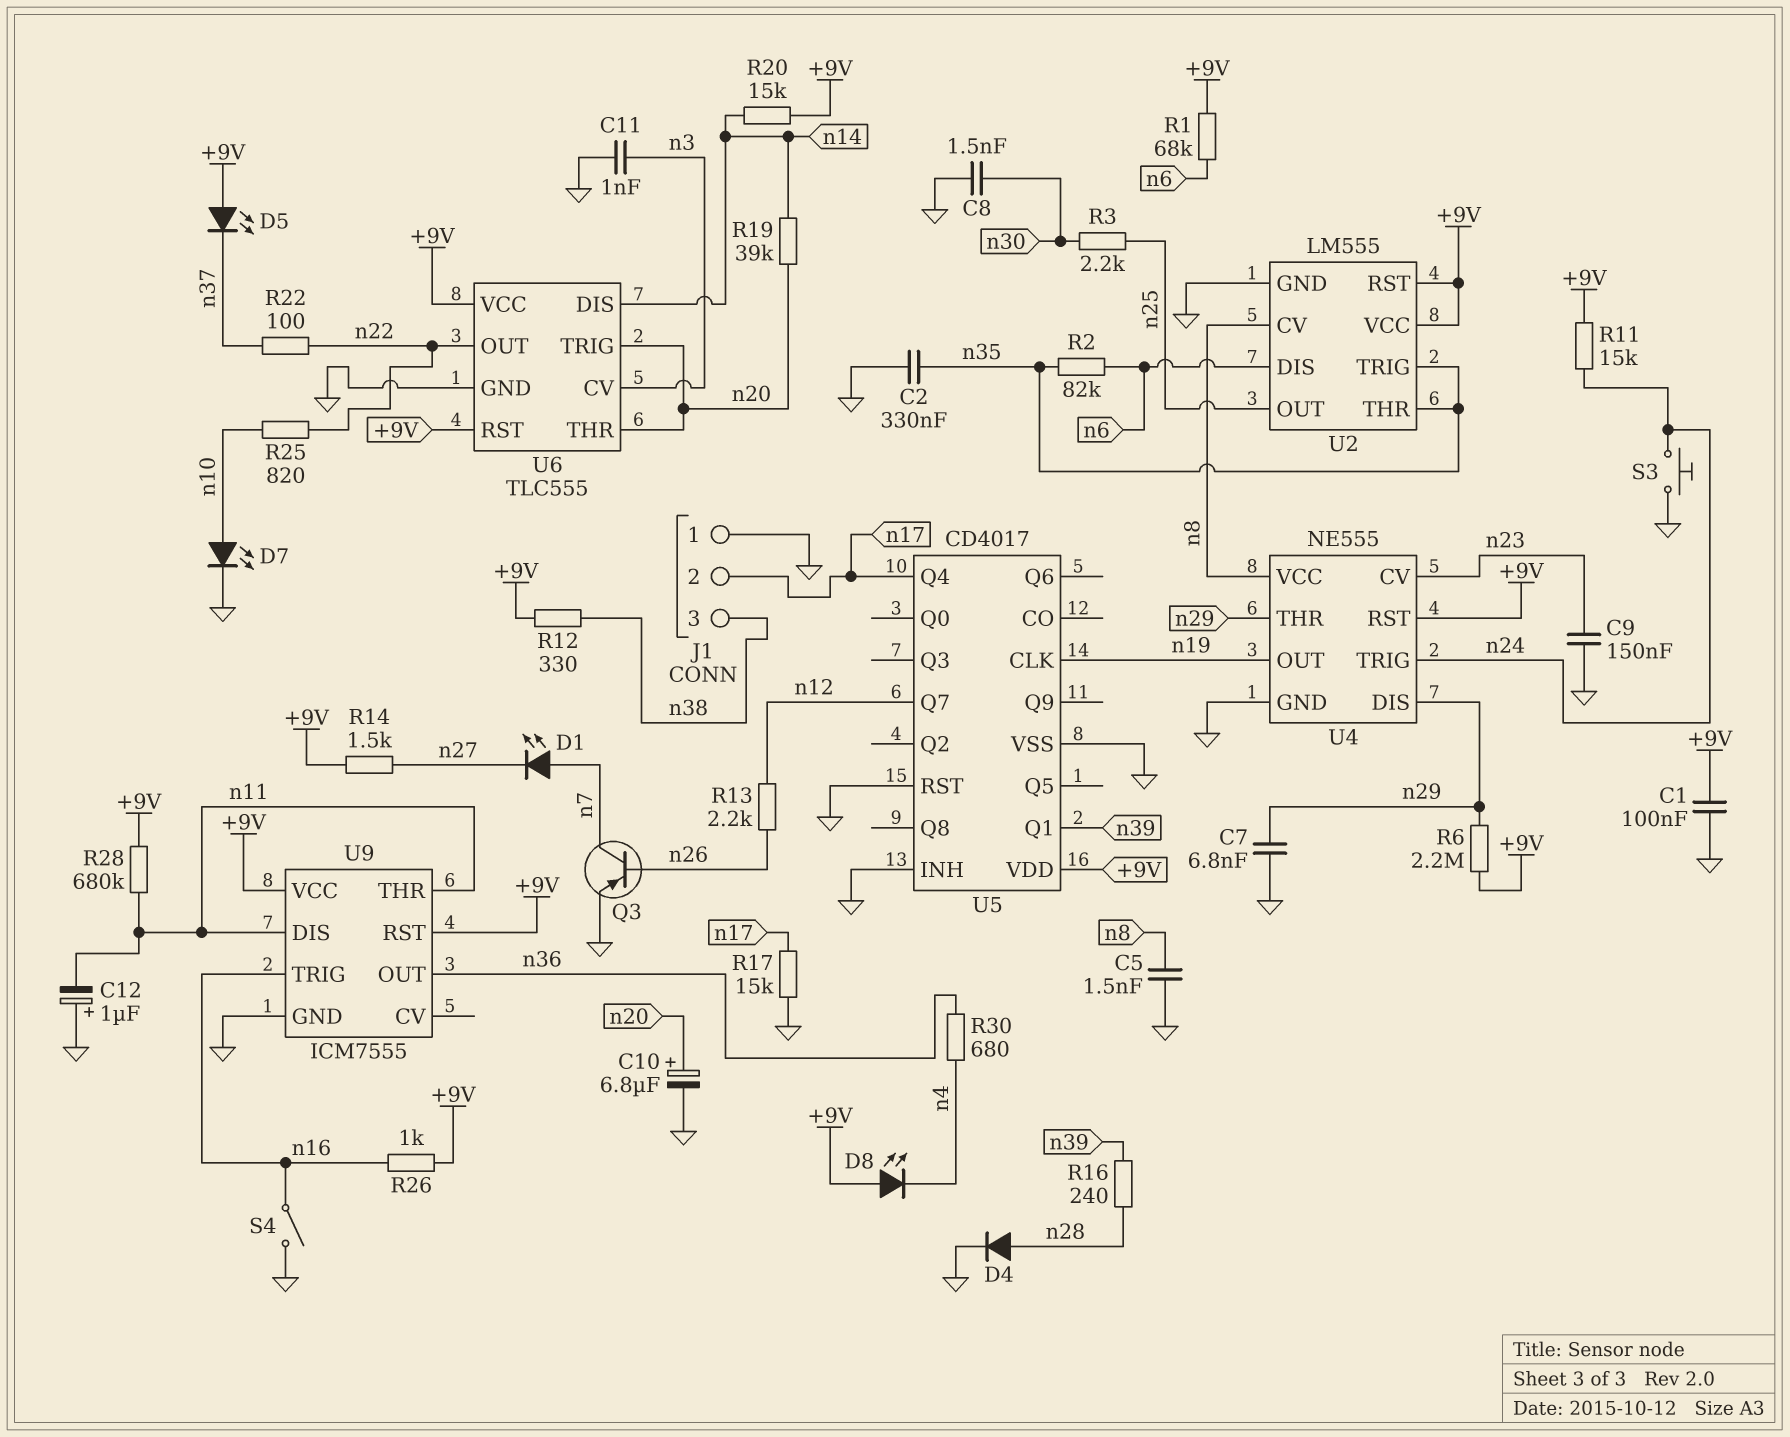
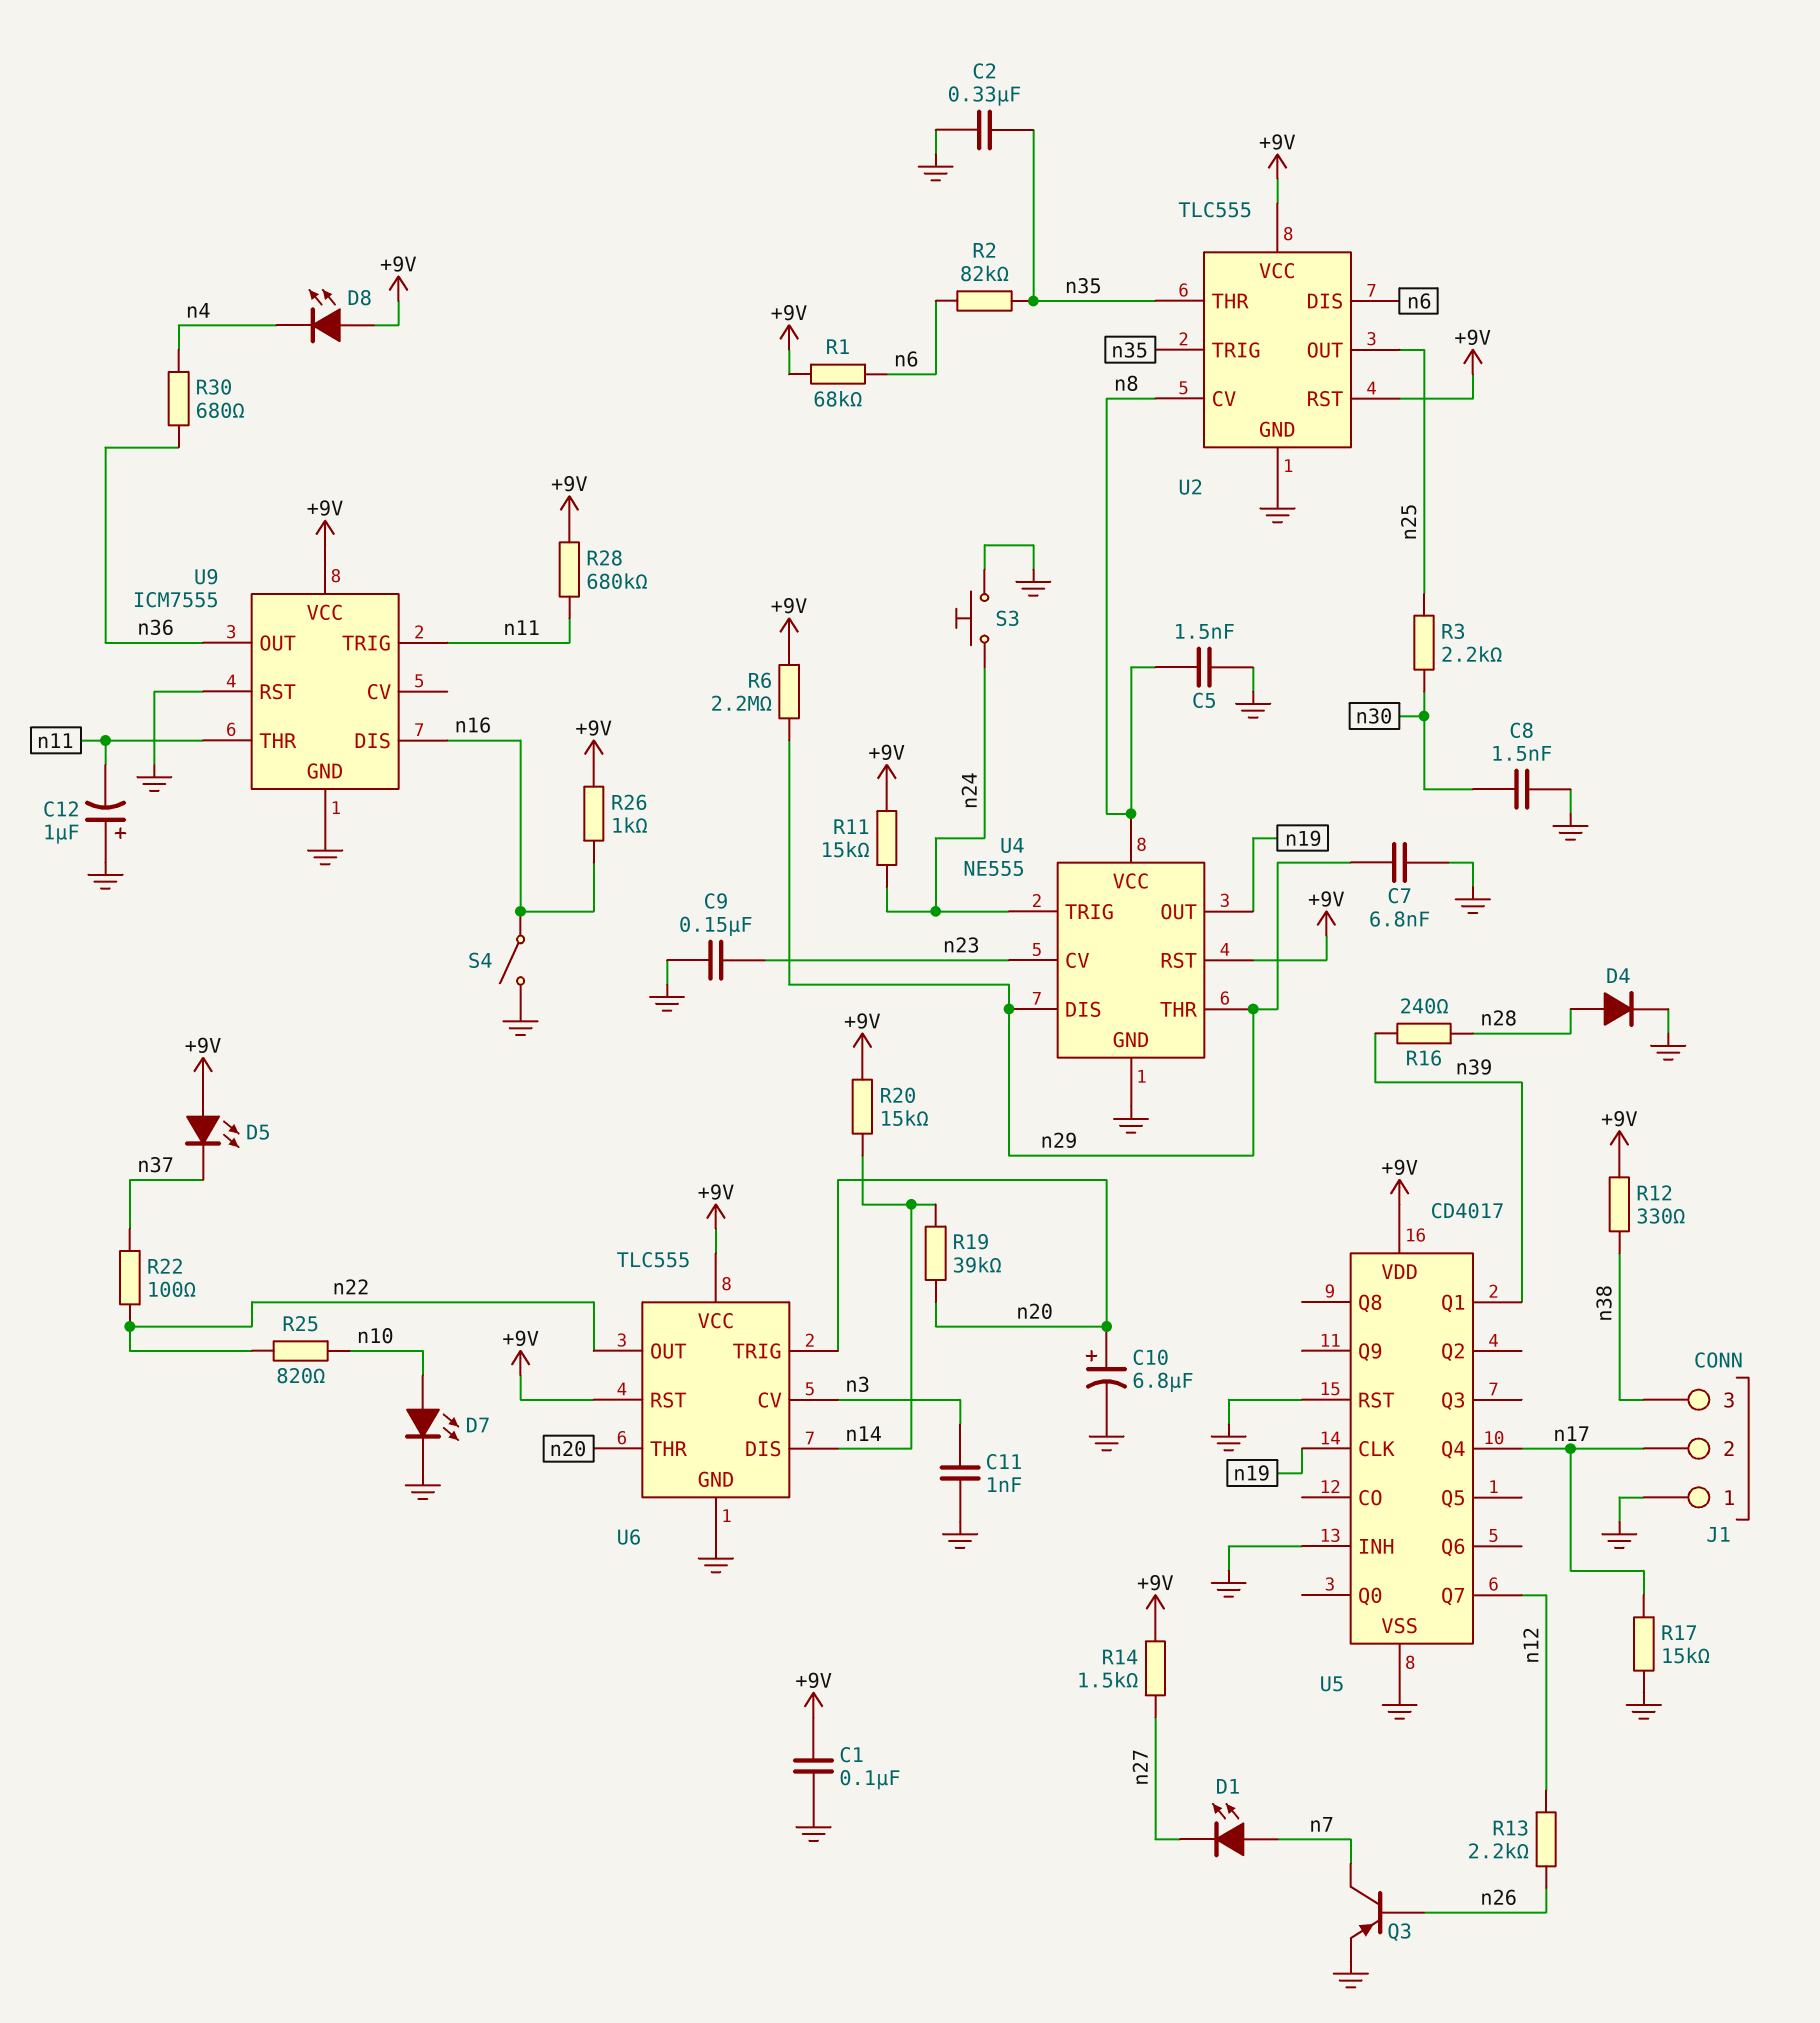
U2: LM555 -> TLC555
U9 pin DIS: n11 -> n16
U9 pin RST: +9V -> GND
U9 pin TRIG: n16 -> n11

